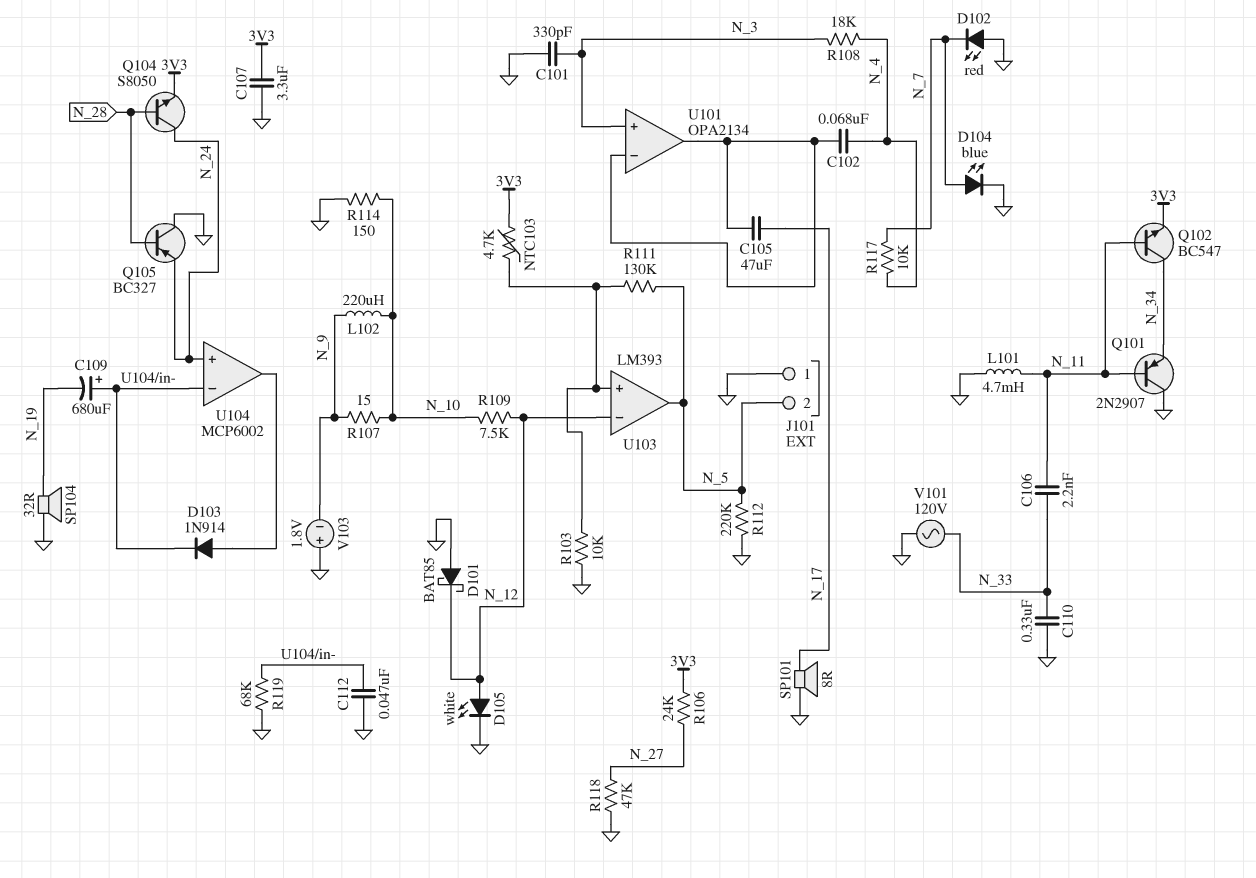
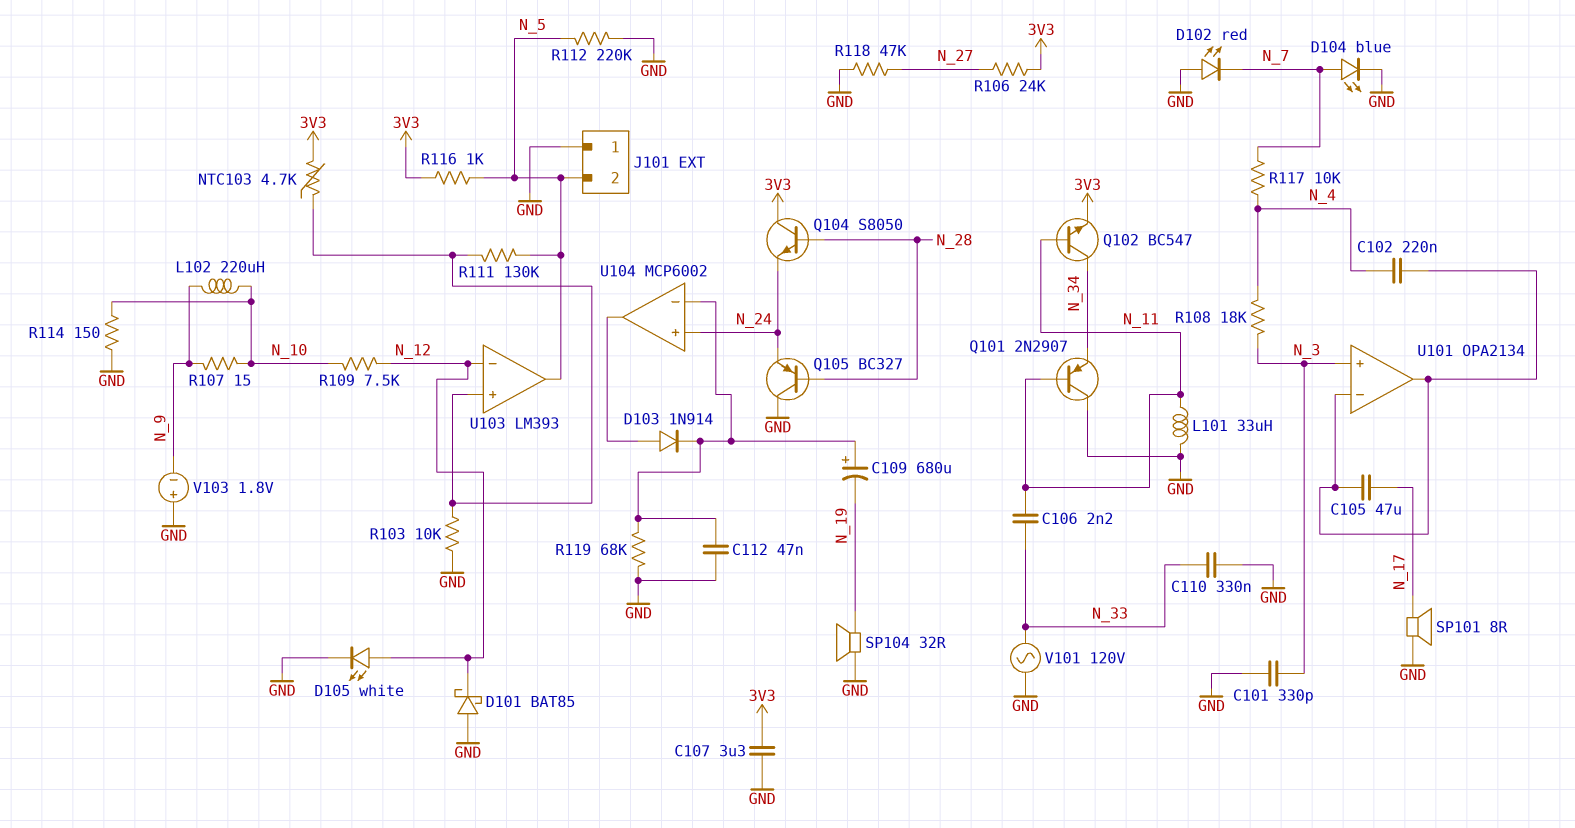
C102: 68nF (N_4, U101/in-) -> 220nF (N_4, U101/in-)
L101: 4.7mH (GND, N_11) -> 33uH (GND, N_11)
Q104: NPN S8050 (B N_28, C N_24, E 3V3) -> NPN S8050 (B N_28, C 3V3, E N_24)
R116: none -> 1k (3V3, N_5)

